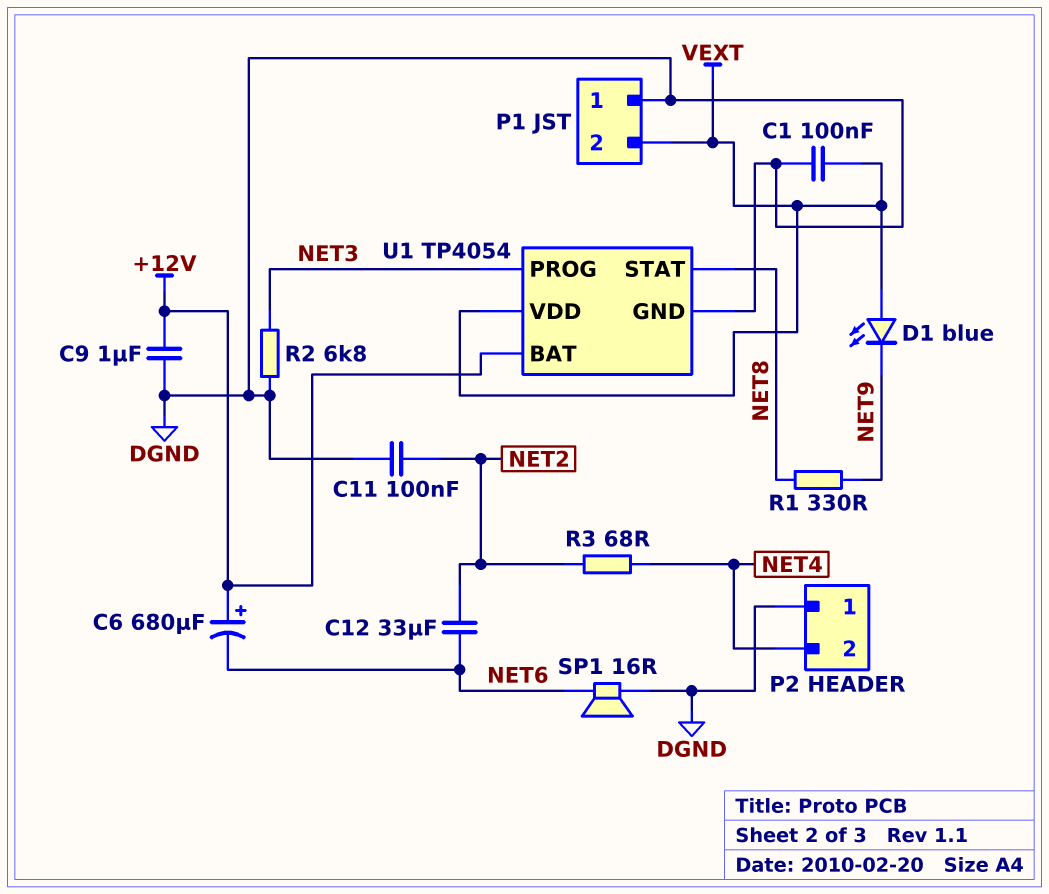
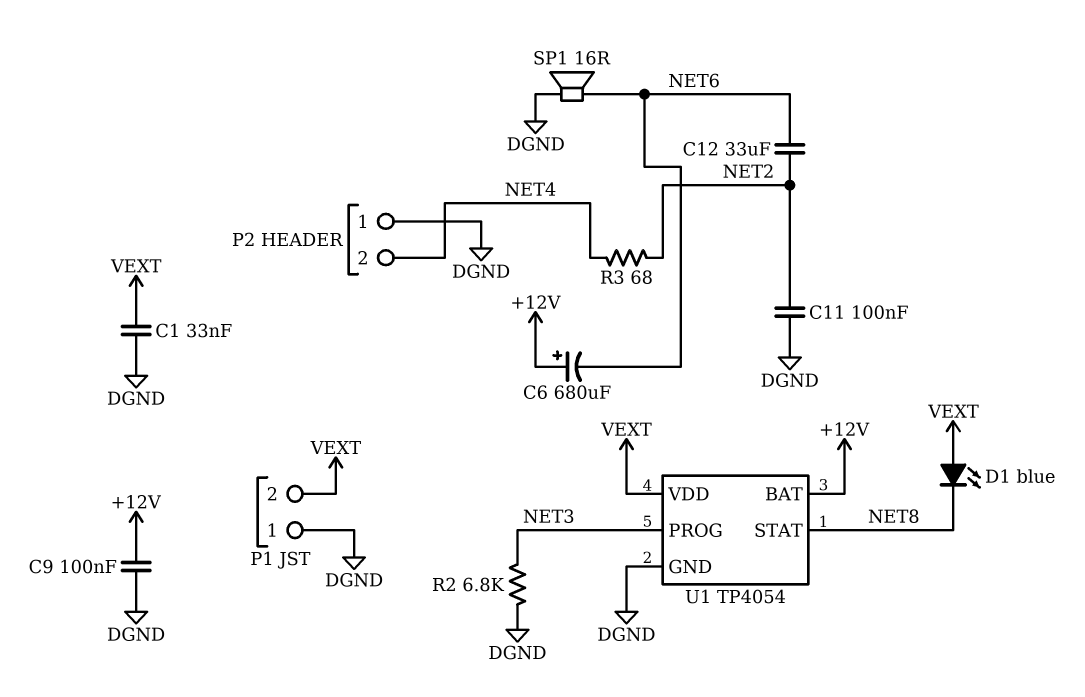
C1: 100nF (DGND, VEXT) -> 33nF (DGND, VEXT)
C9: 1uF (+12V, DGND) -> 100nF (+12V, DGND)
D1: LED blue (A VEXT, K NET9) -> LED blue (A VEXT, K NET8)
R1: 330 (NET8, NET9) -> none

